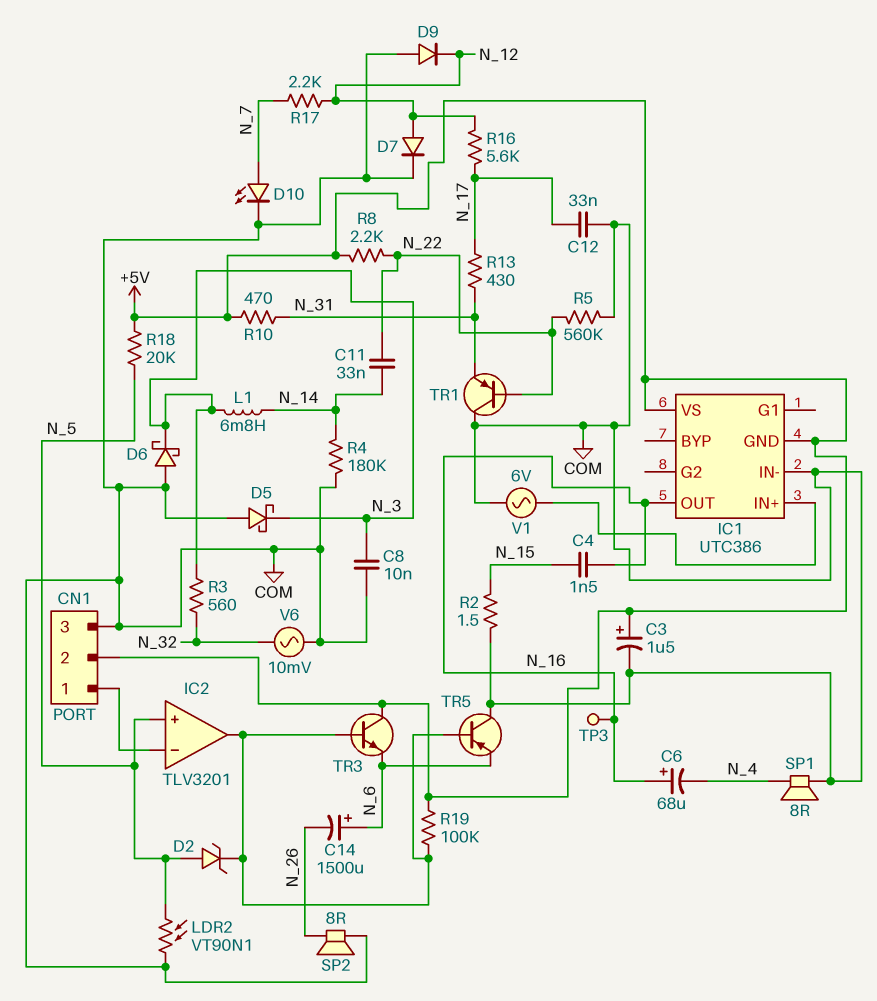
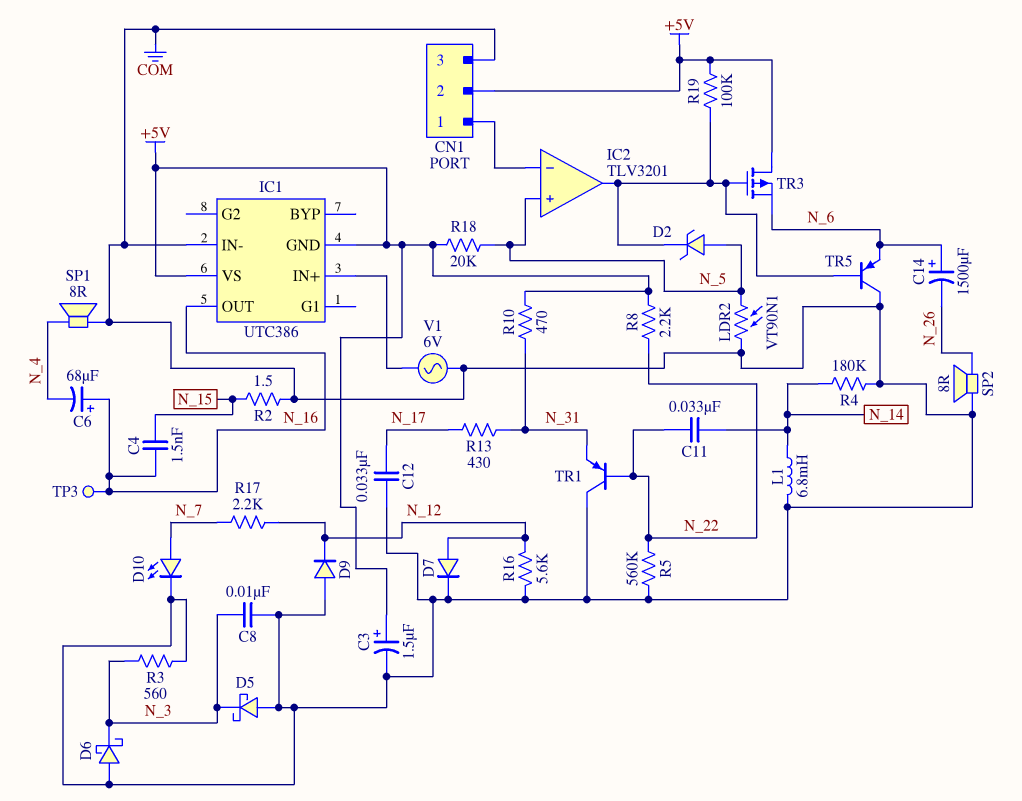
L1: 6.8mH (N_3, N_14) -> 6.8mH (COM, N_14)
R3: 560 (N_3, N_32) -> 560 (COM, N_3)
R16: 5.6k (N_12, N_17) -> 5.6k (COM, N_12)
TR3: NPN (B IC2/out, C +5V, E N_6) -> PMOS (G IC2/out, D +5V, S N_6)
V6: AC 10mV (COM, N_32) -> none

